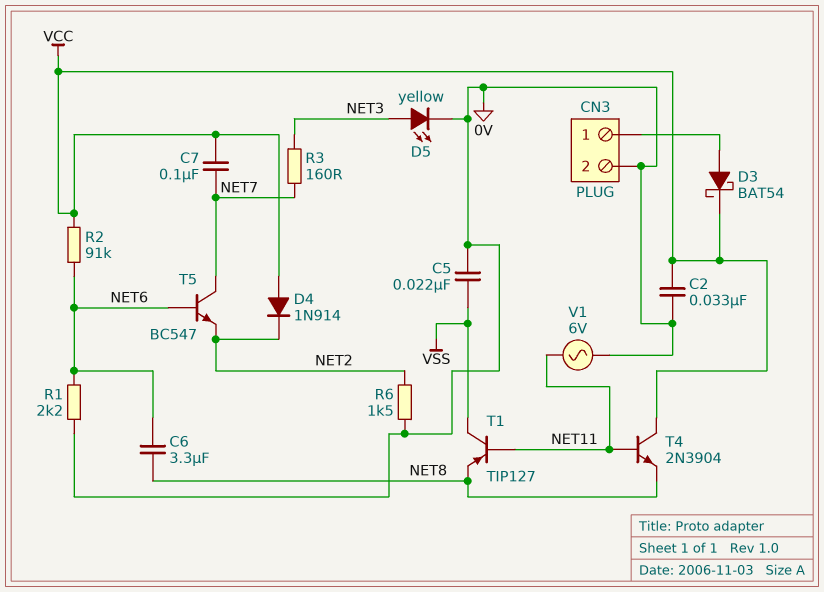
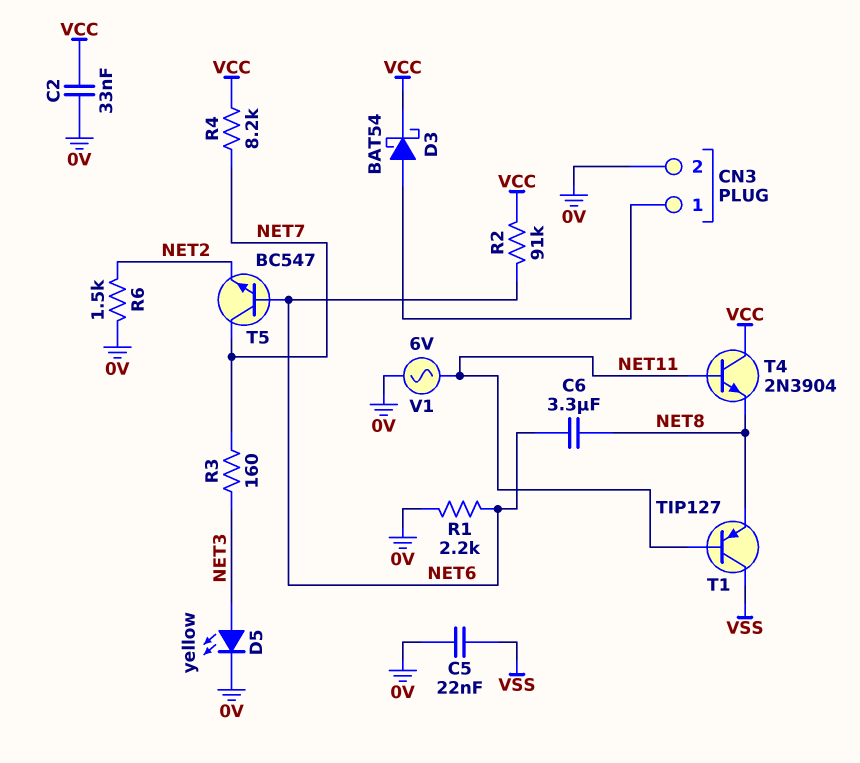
C7: 100nF (NET7, VCC) -> none
D4: diode 1N914 (A VCC, K NET2) -> none
R4: none -> 8.2k (NET7, VCC)

